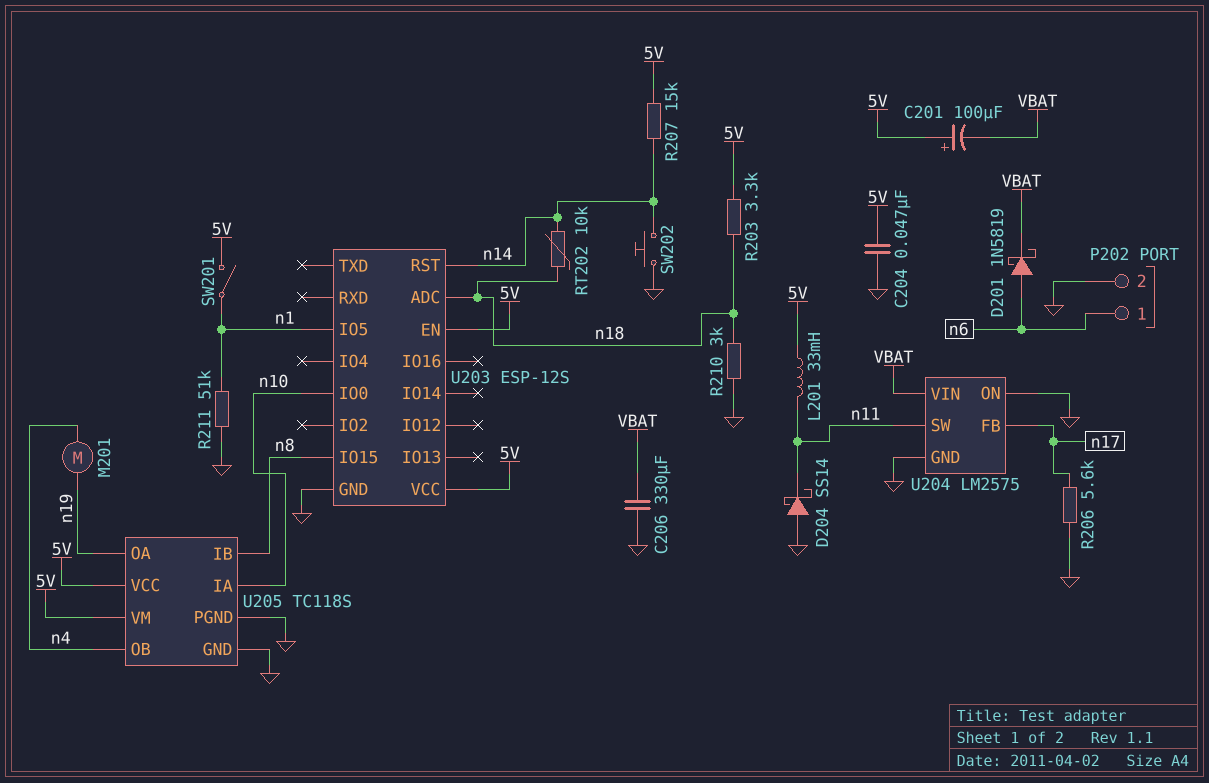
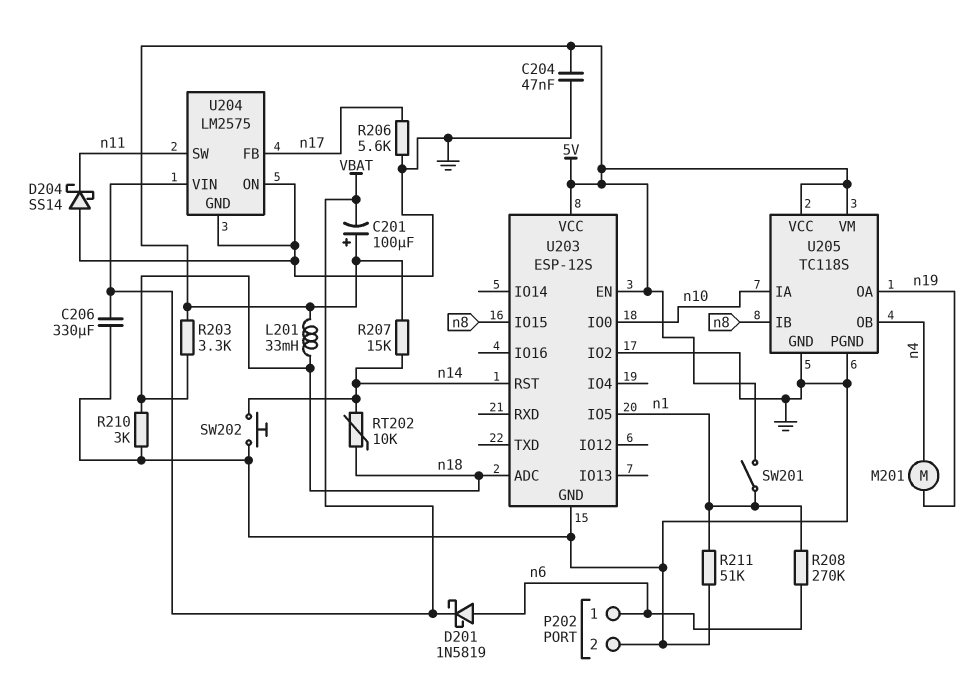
L201: 33mH (5V, n11) -> 33mH (5V, n18)
R208: none -> 270k (n1, n6)
U203 pin IO2: none -> GND

